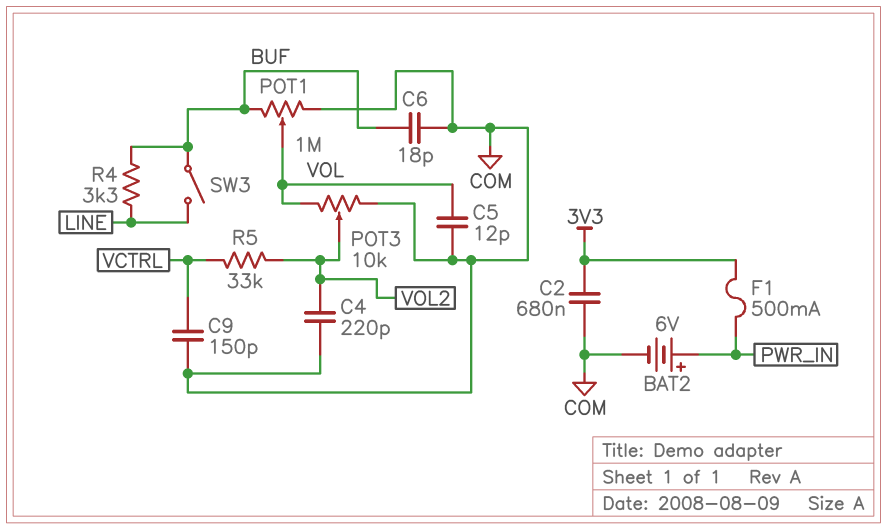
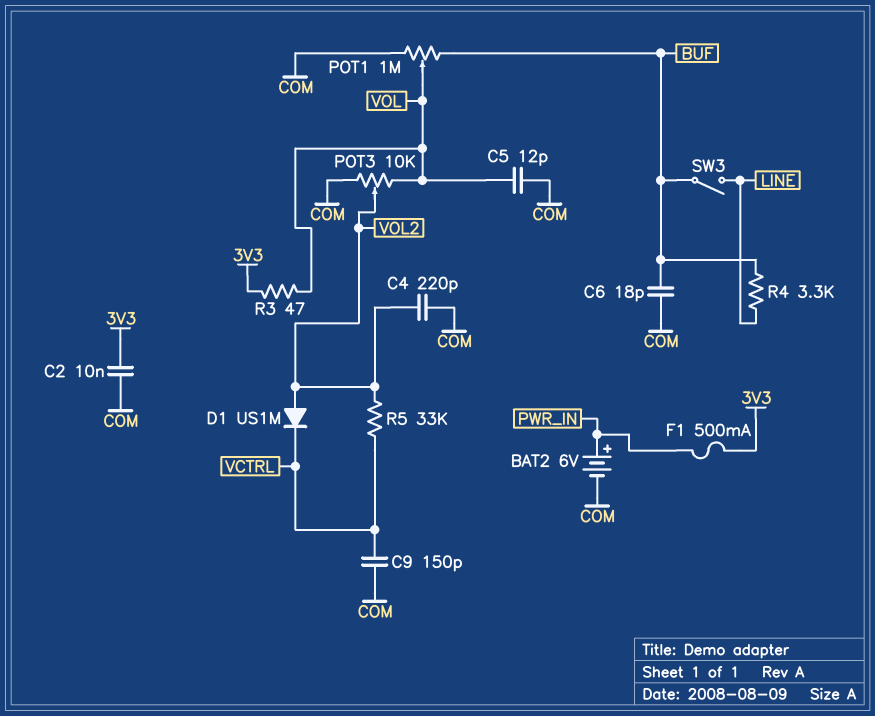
C2: 680nF (3V3, COM) -> 10nF (3V3, COM)
D1: none -> diode US1M (A VOL2, K VCTRL)
R3: none -> 47 (3V3, VOL)

